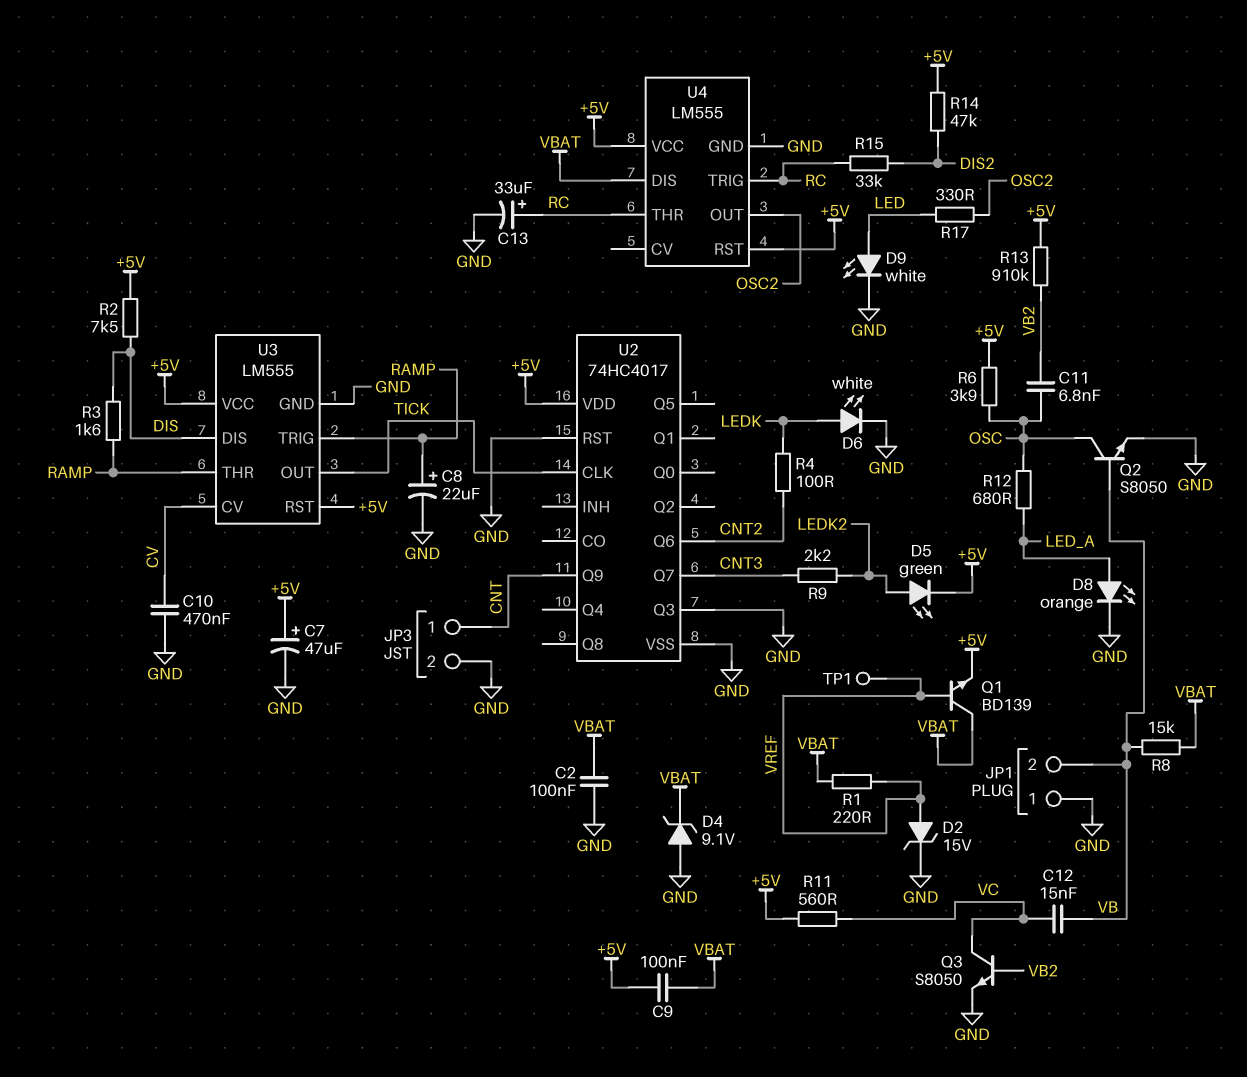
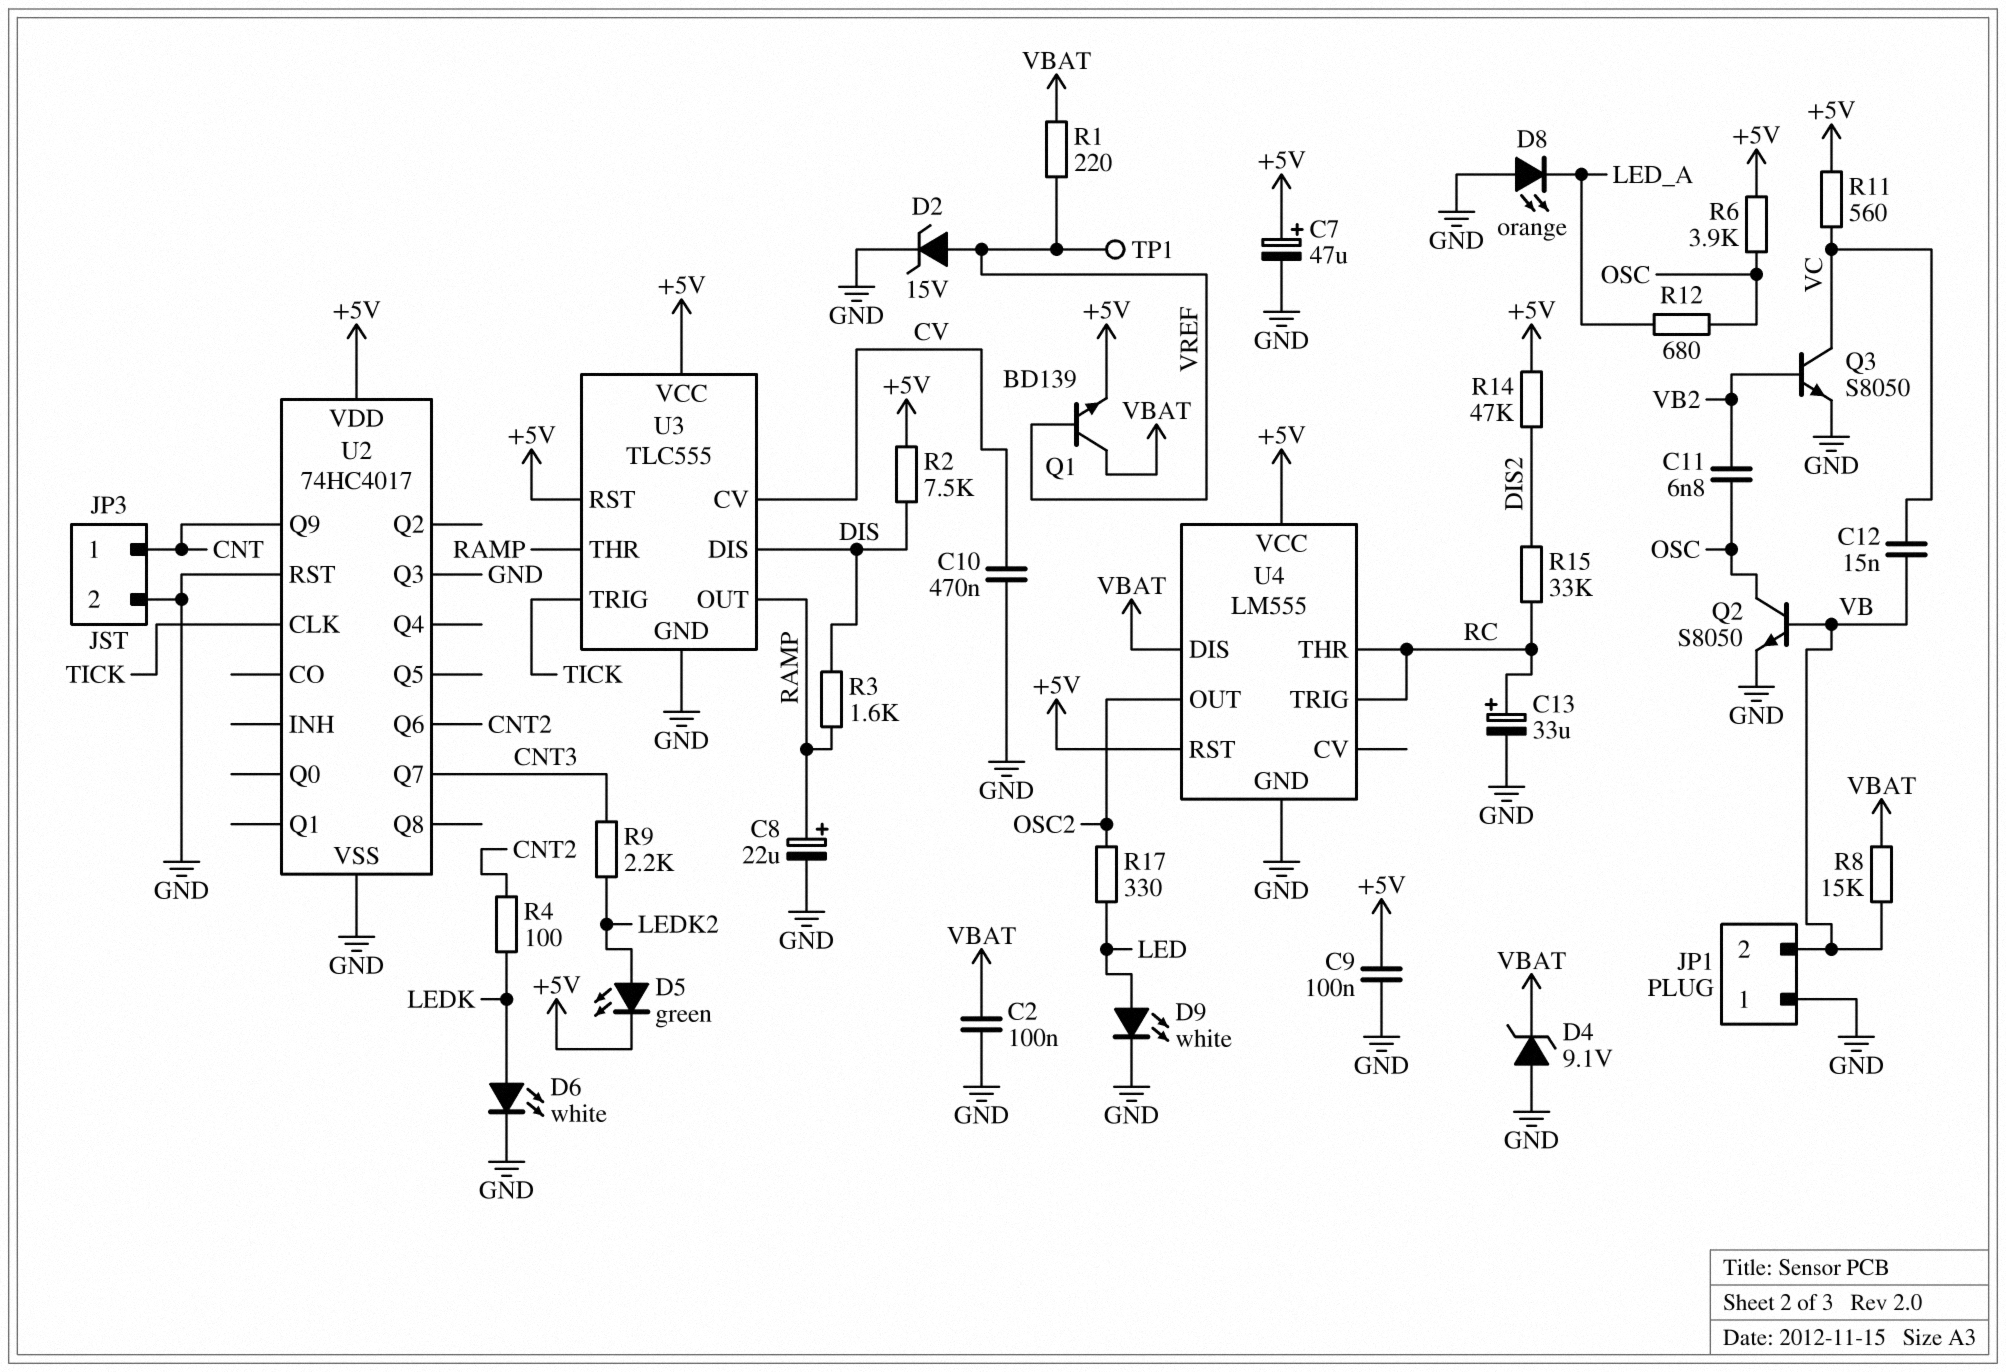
C9: 100nF (+5V, VBAT) -> 100nF (+5V, GND)
D8: LED orange (A LED_A, K GND) -> LED orange (A GND, K LED_A)
R13: 910k (+5V, VB2) -> none
U3: LM555 -> TLC555
U3 pin OUT: TICK -> RAMP
U3 pin TRIG: RAMP -> TICK

